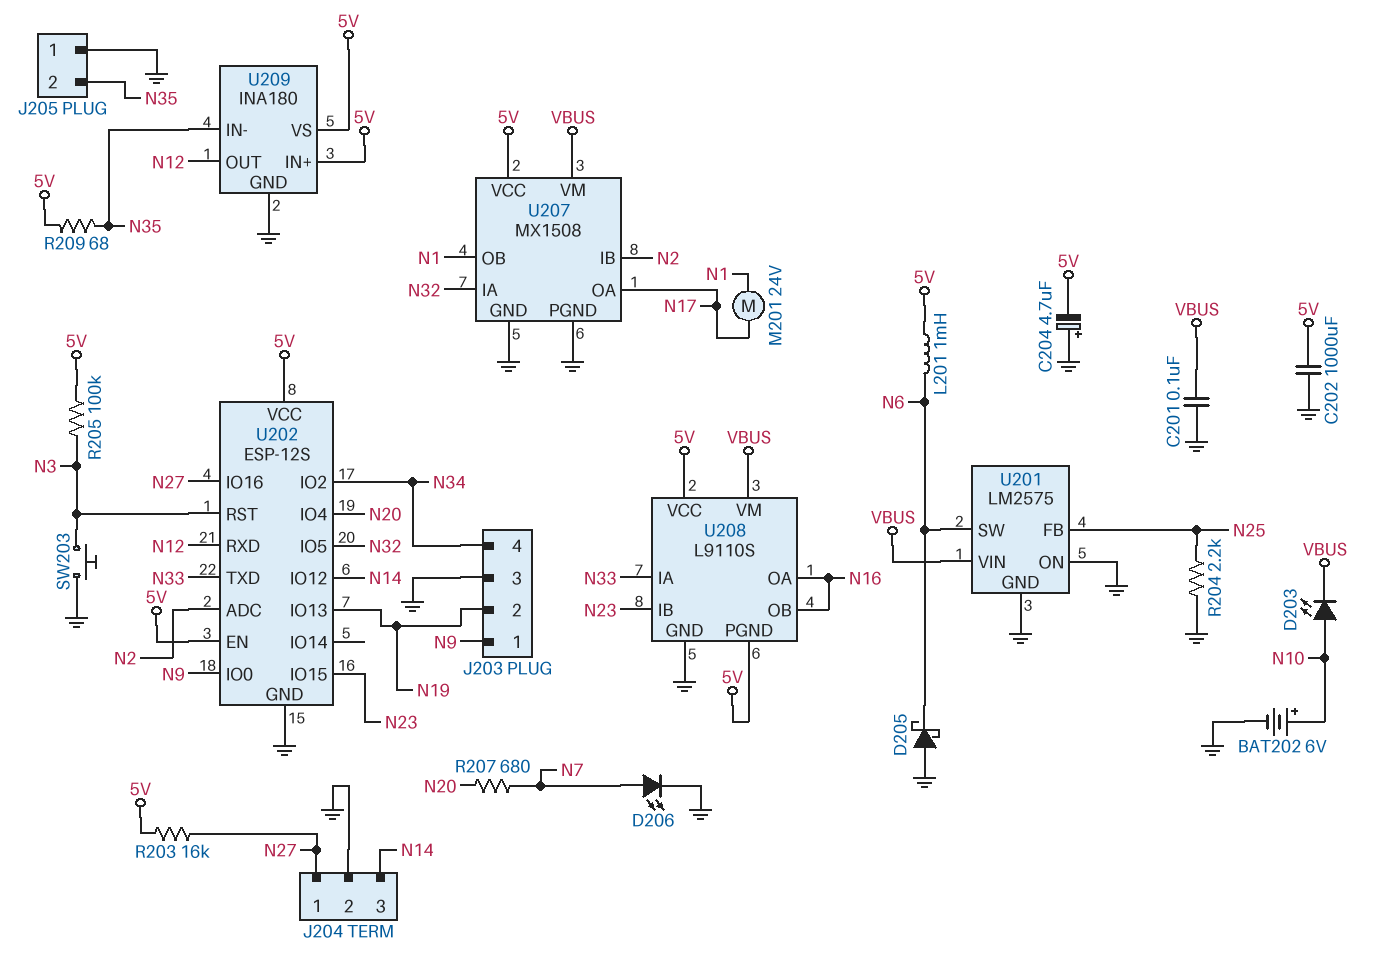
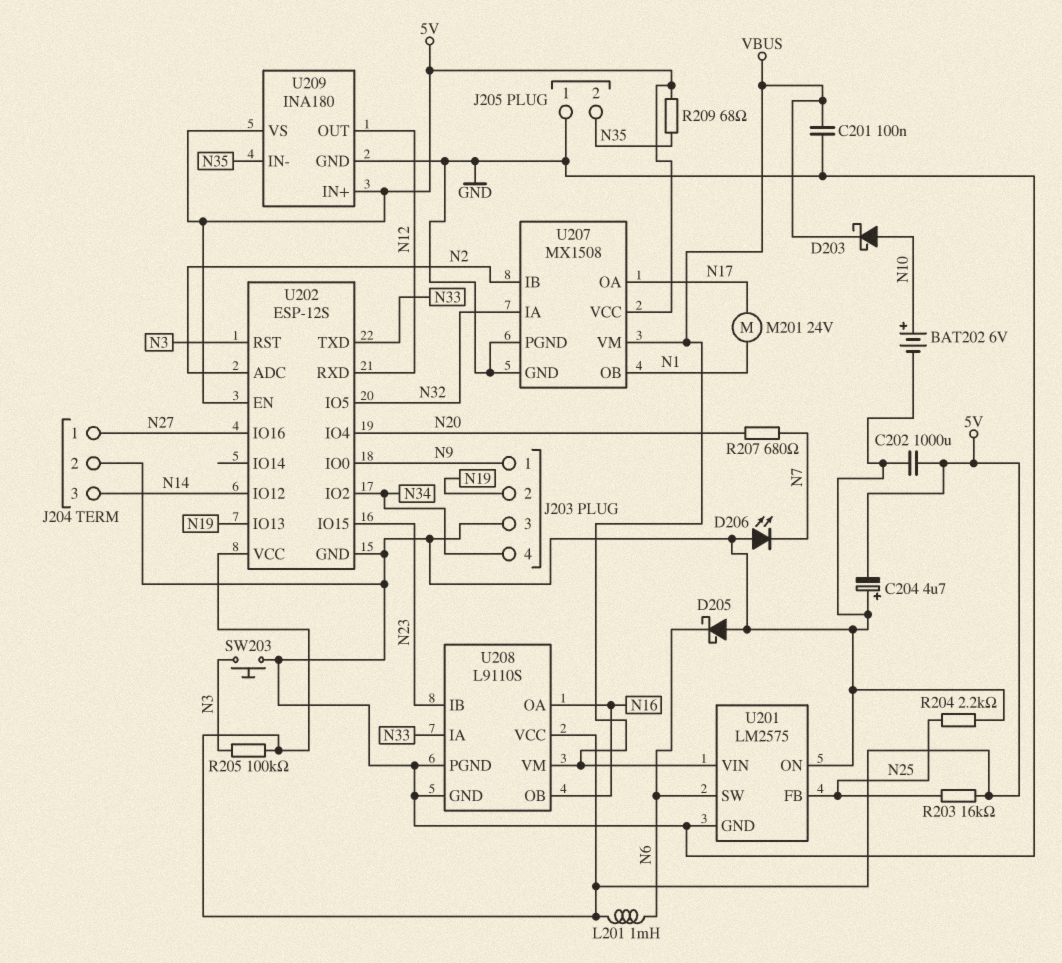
D203: LED (A N10, K VBUS) -> schottky (A N10, K VBUS)
D206: LED (A N7, K GND) -> LED (A GND, K N7)
R203: 16k (5V, N27) -> 16k (5V, N25)
U208 pin PGND: 5V -> GND

